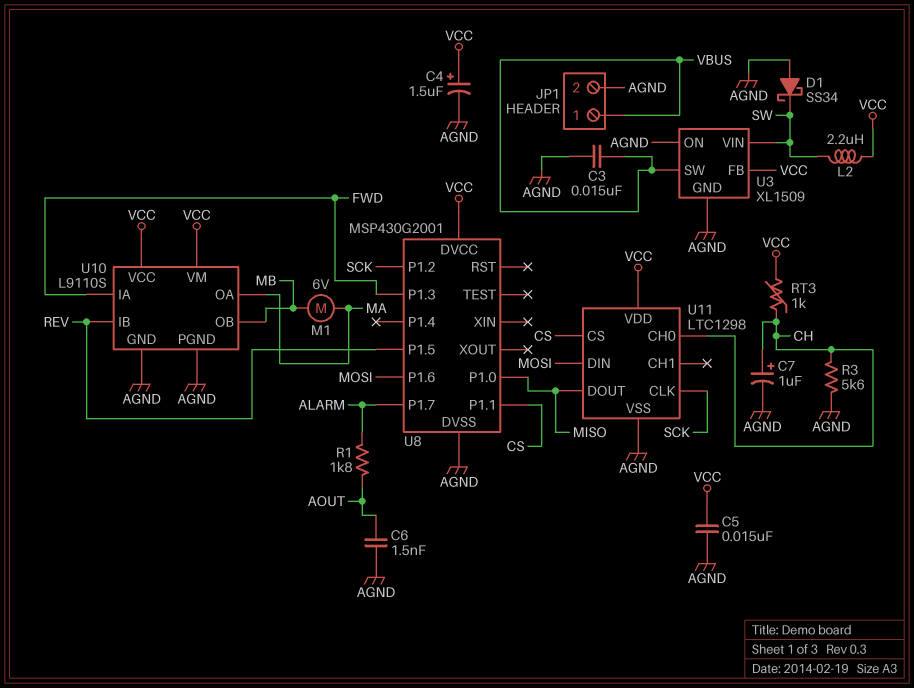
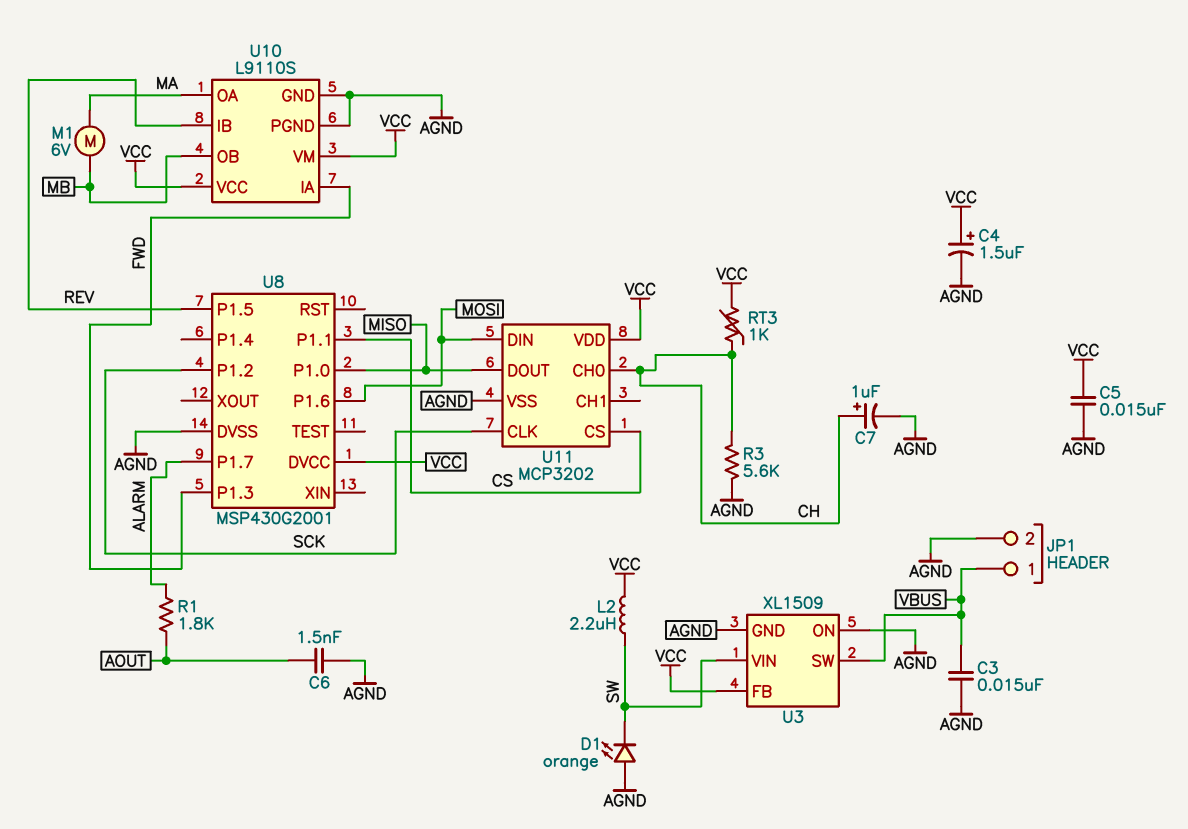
D1: schottky SS34 (A AGND, K SW) -> LED orange (A AGND, K SW)
U11: LTC1298 -> MCP3202

